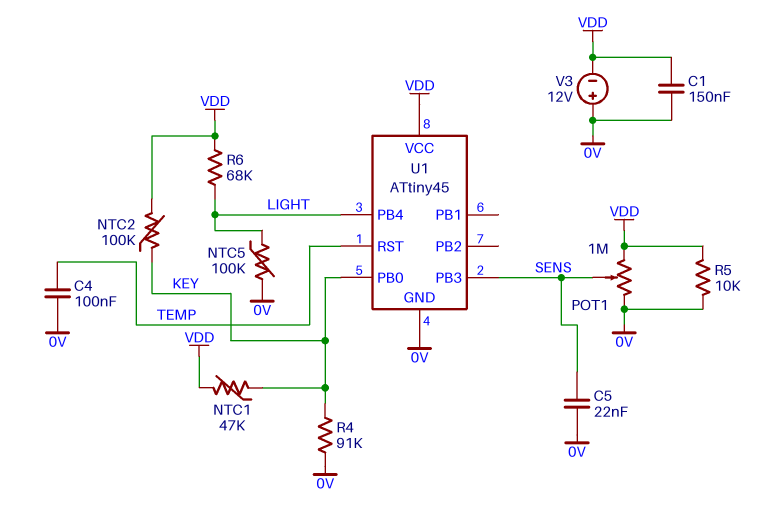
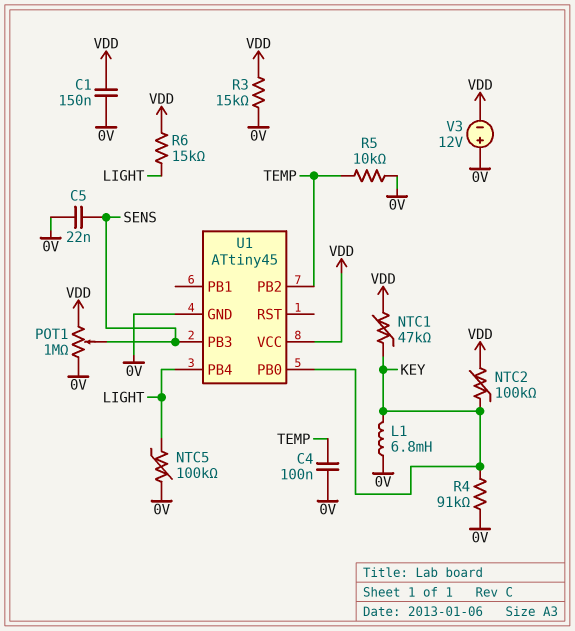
L1: none -> 6.8mH (0V, KEY)
R3: none -> 15k (0V, VDD)
R5: 10k (0V, VDD) -> 10k (0V, TEMP)
R6: 68k (LIGHT, VDD) -> 15k (LIGHT, VDD)
U1 pin PB2: none -> TEMP
U1 pin RST: TEMP -> none

